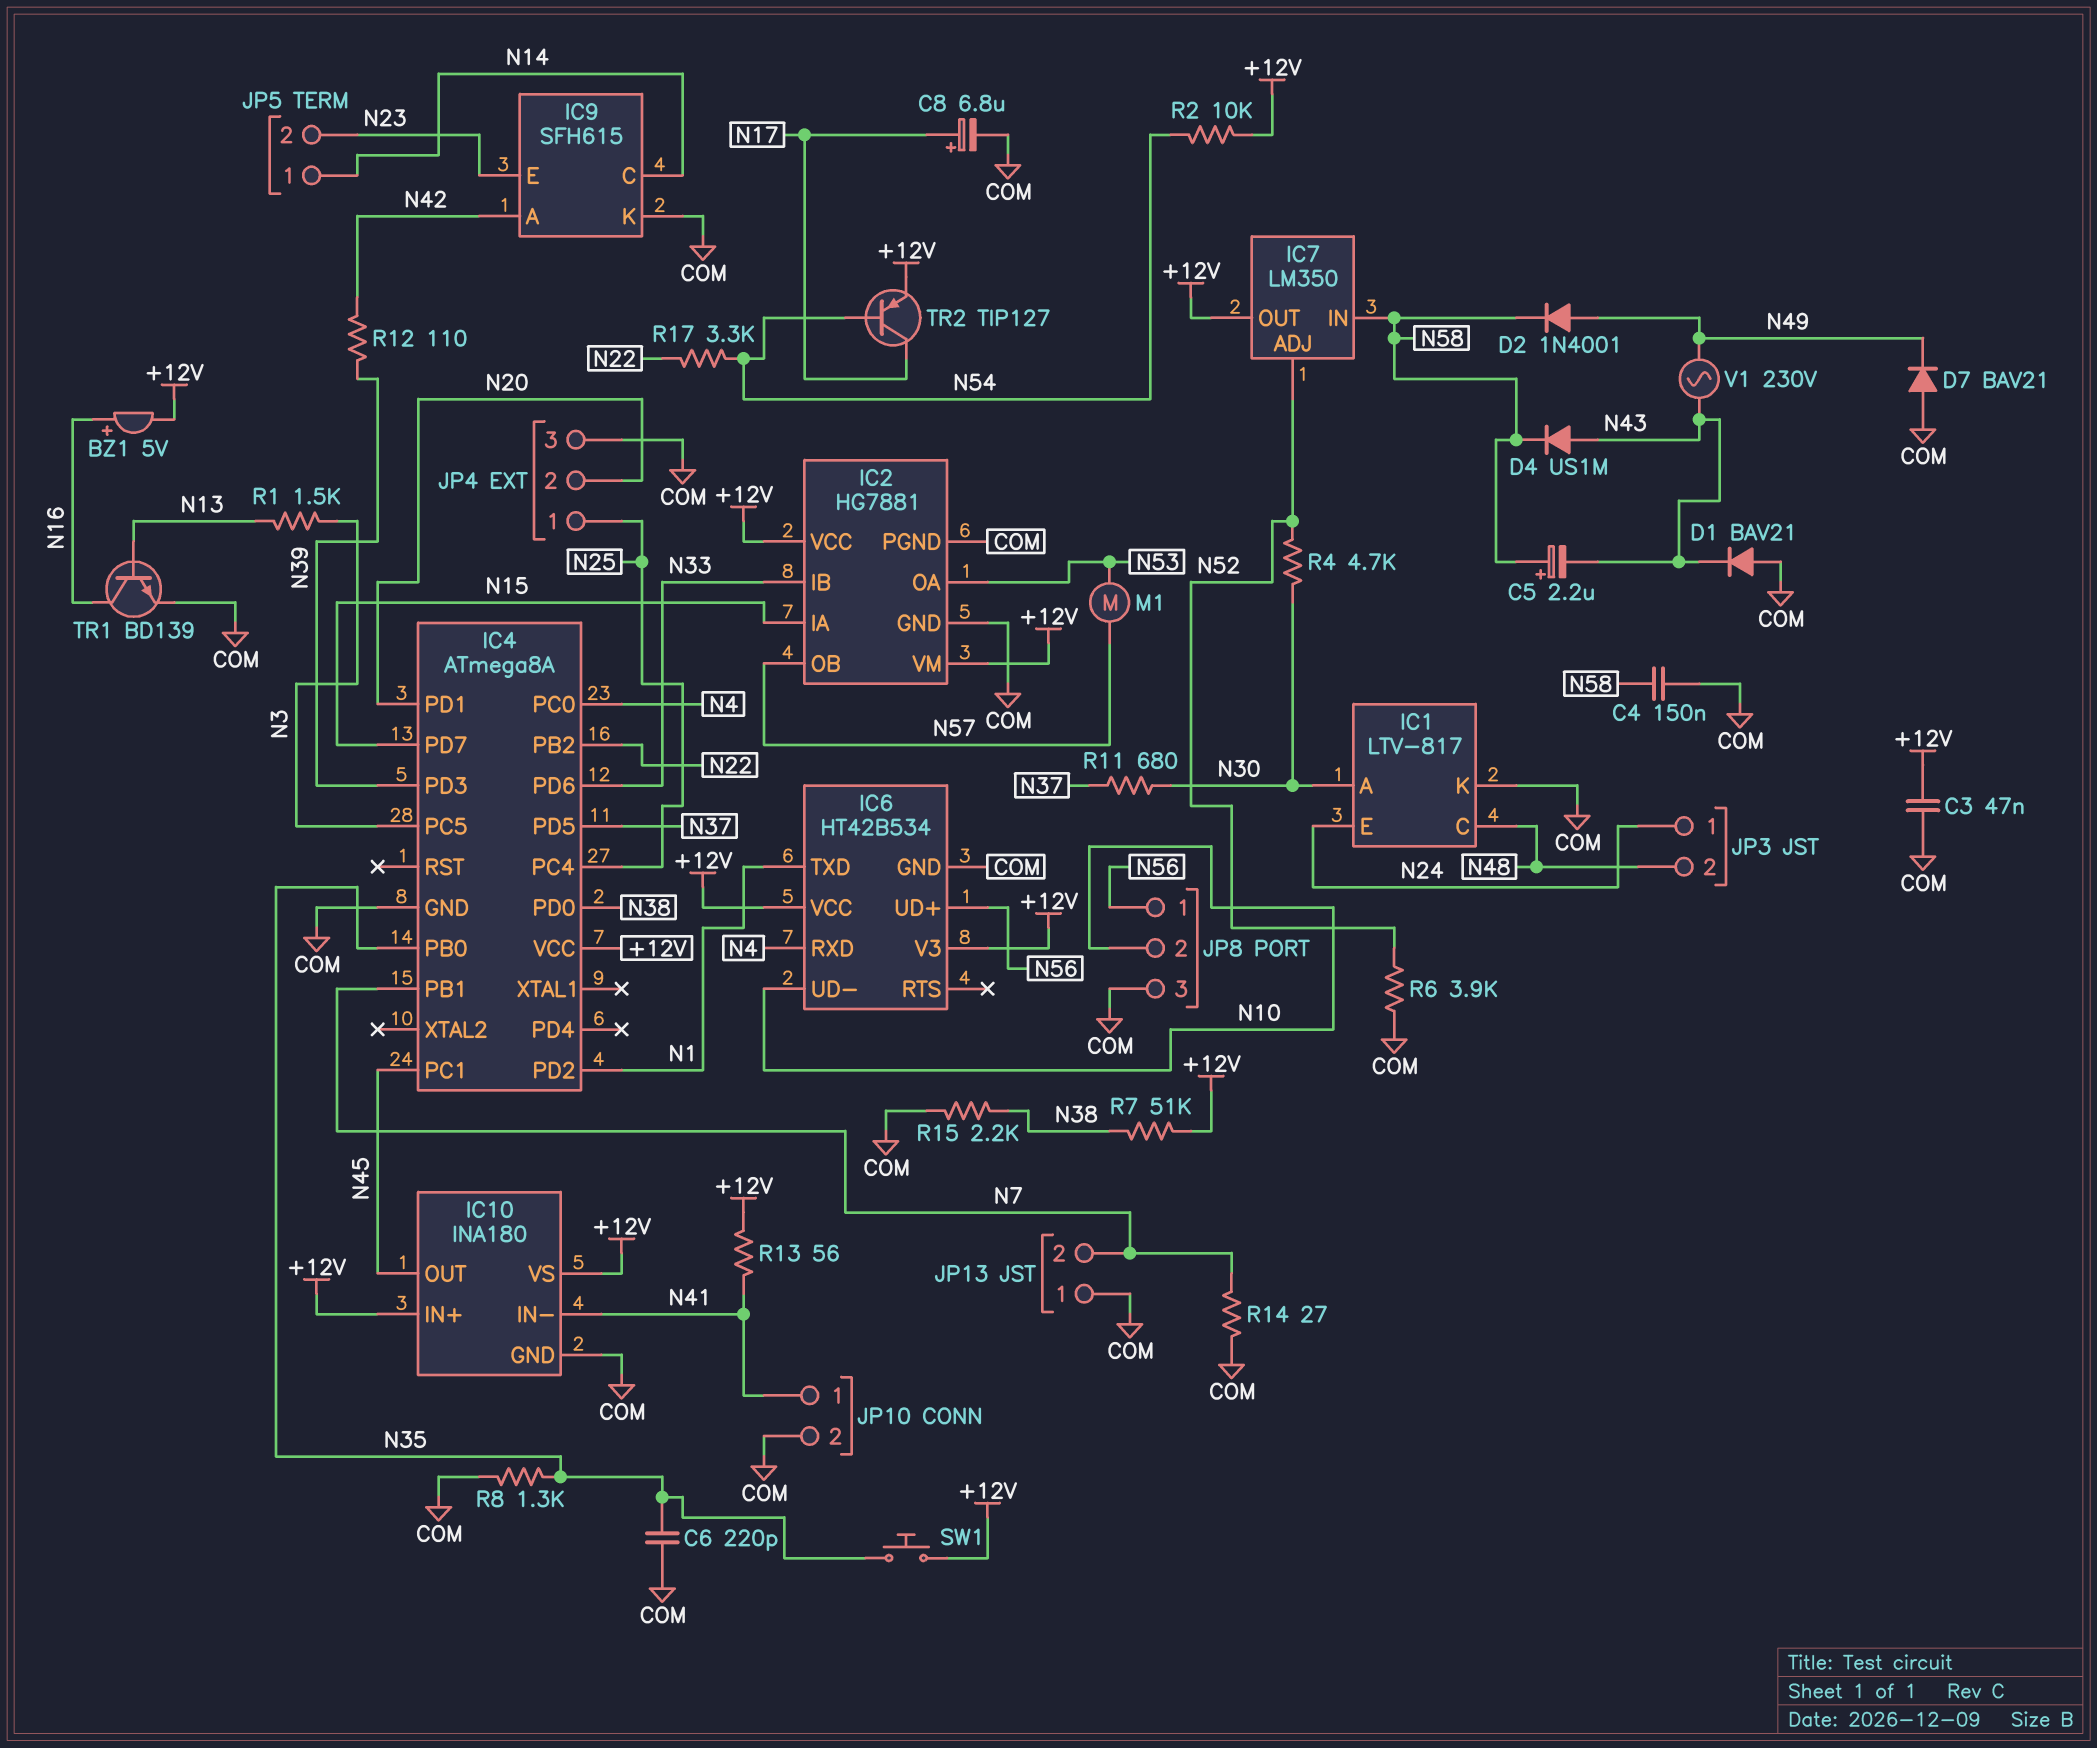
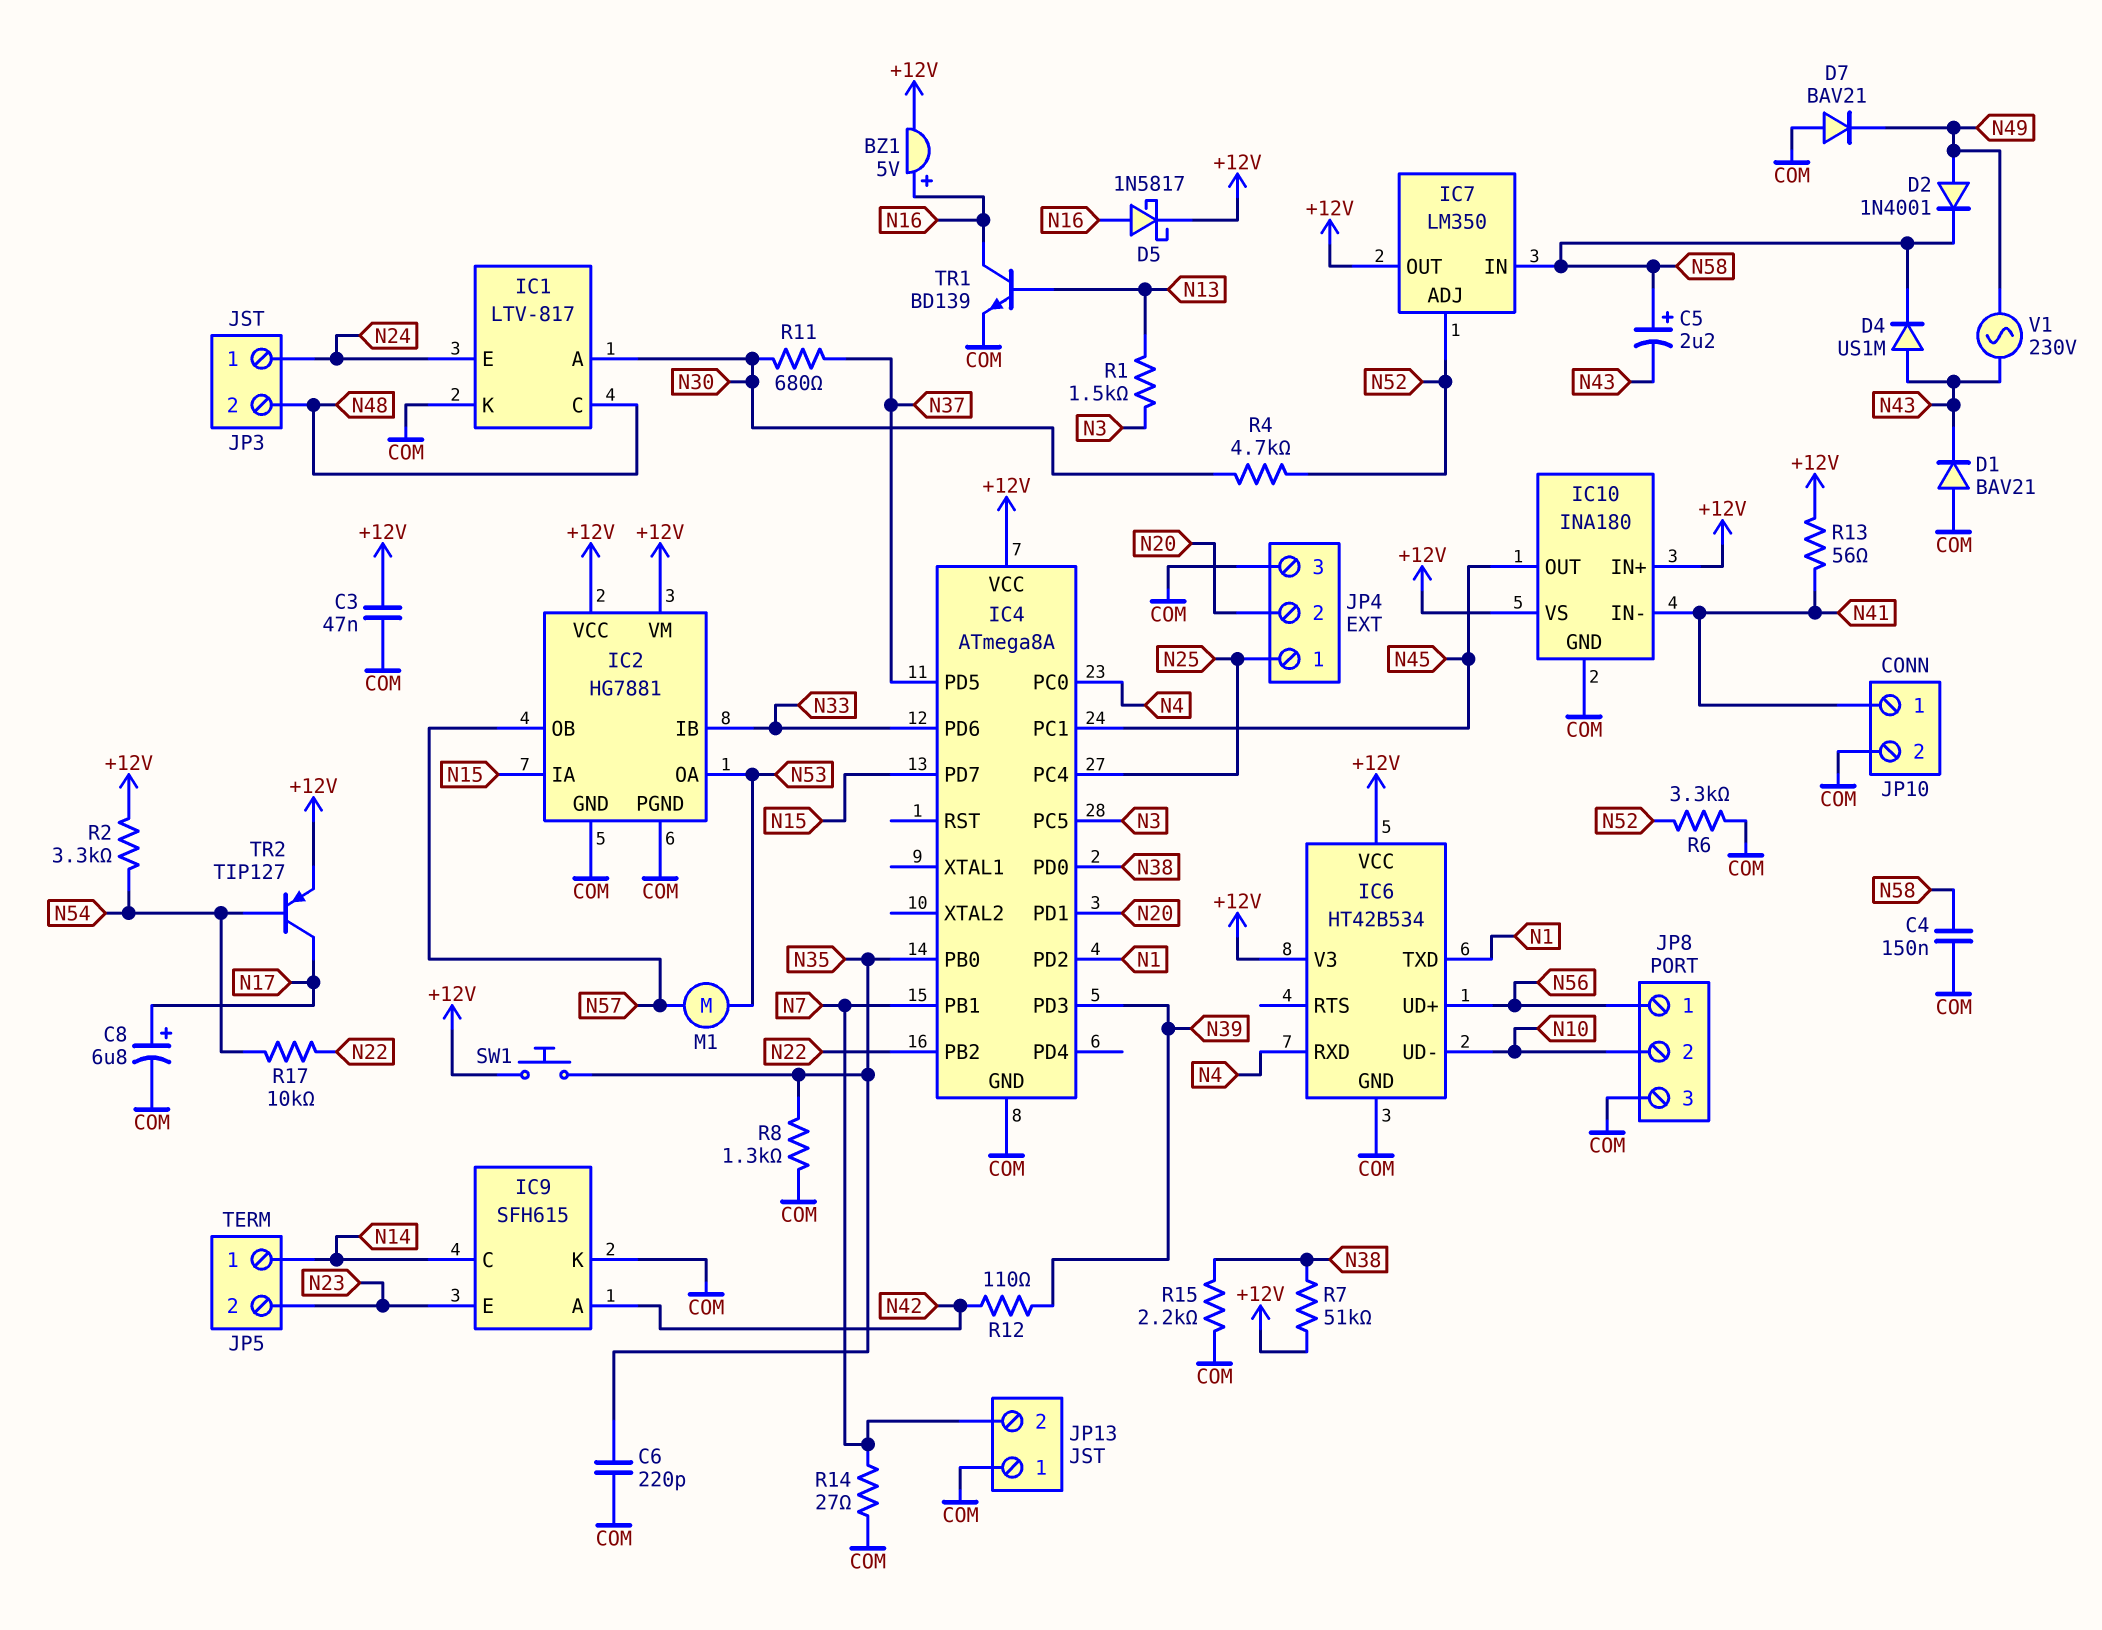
D5: none -> schottky 1N5817 (A N16, K +12V)
R2: 10k (+12V, N54) -> 3.3k (+12V, N54)
R6: 3.9k (COM, N52) -> 3.3k (COM, N52)
R17: 3.3k (N22, N54) -> 10k (N22, N54)

